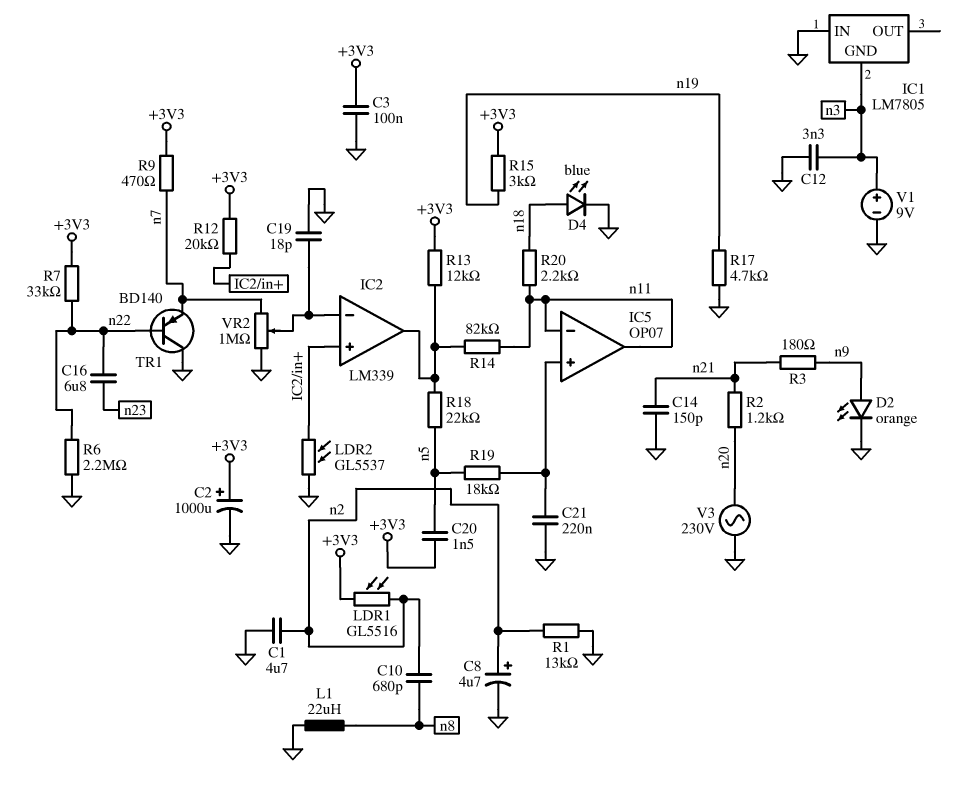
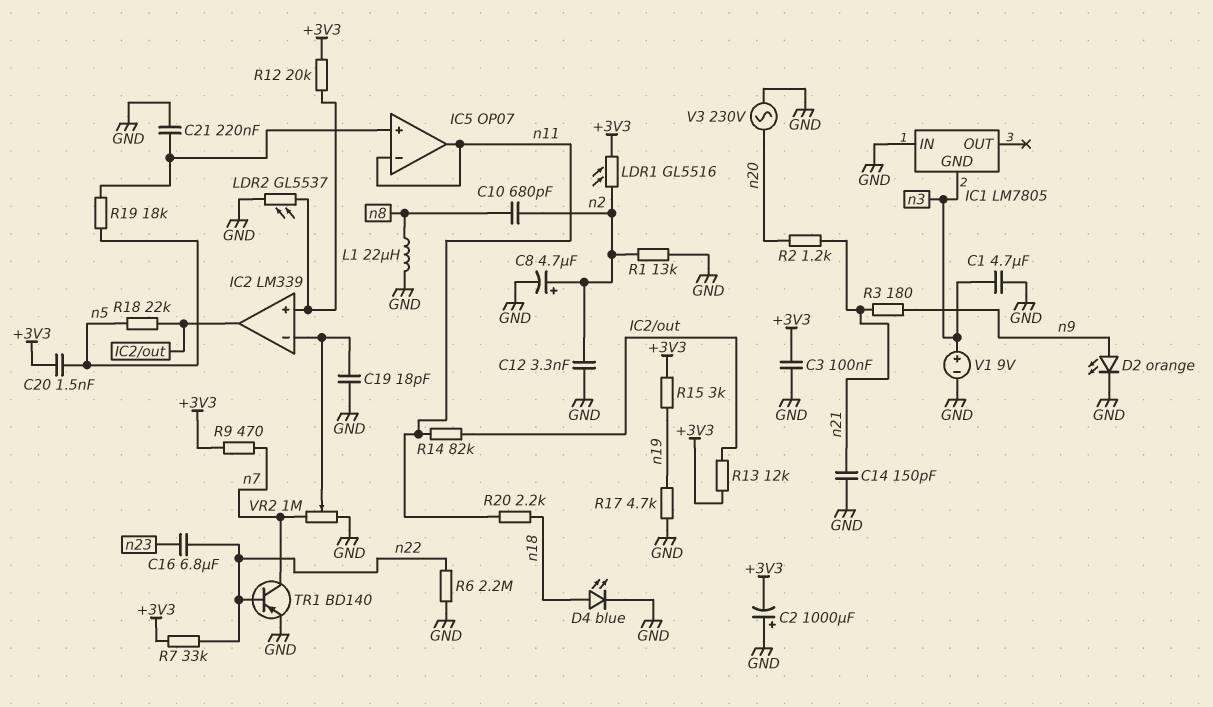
C1: 4.7uF (GND, n2) -> 4.7uF (GND, n3)
C2: 1000uF (plus +3V3, minus GND) -> 1000uF (plus GND, minus +3V3)
C12: 3.3nF (GND, n3) -> 3.3nF (GND, n2)
TR1: PNP BD140 (B n22, C GND, E n7) -> PNP BD140 (B n22, C n7, E GND)

